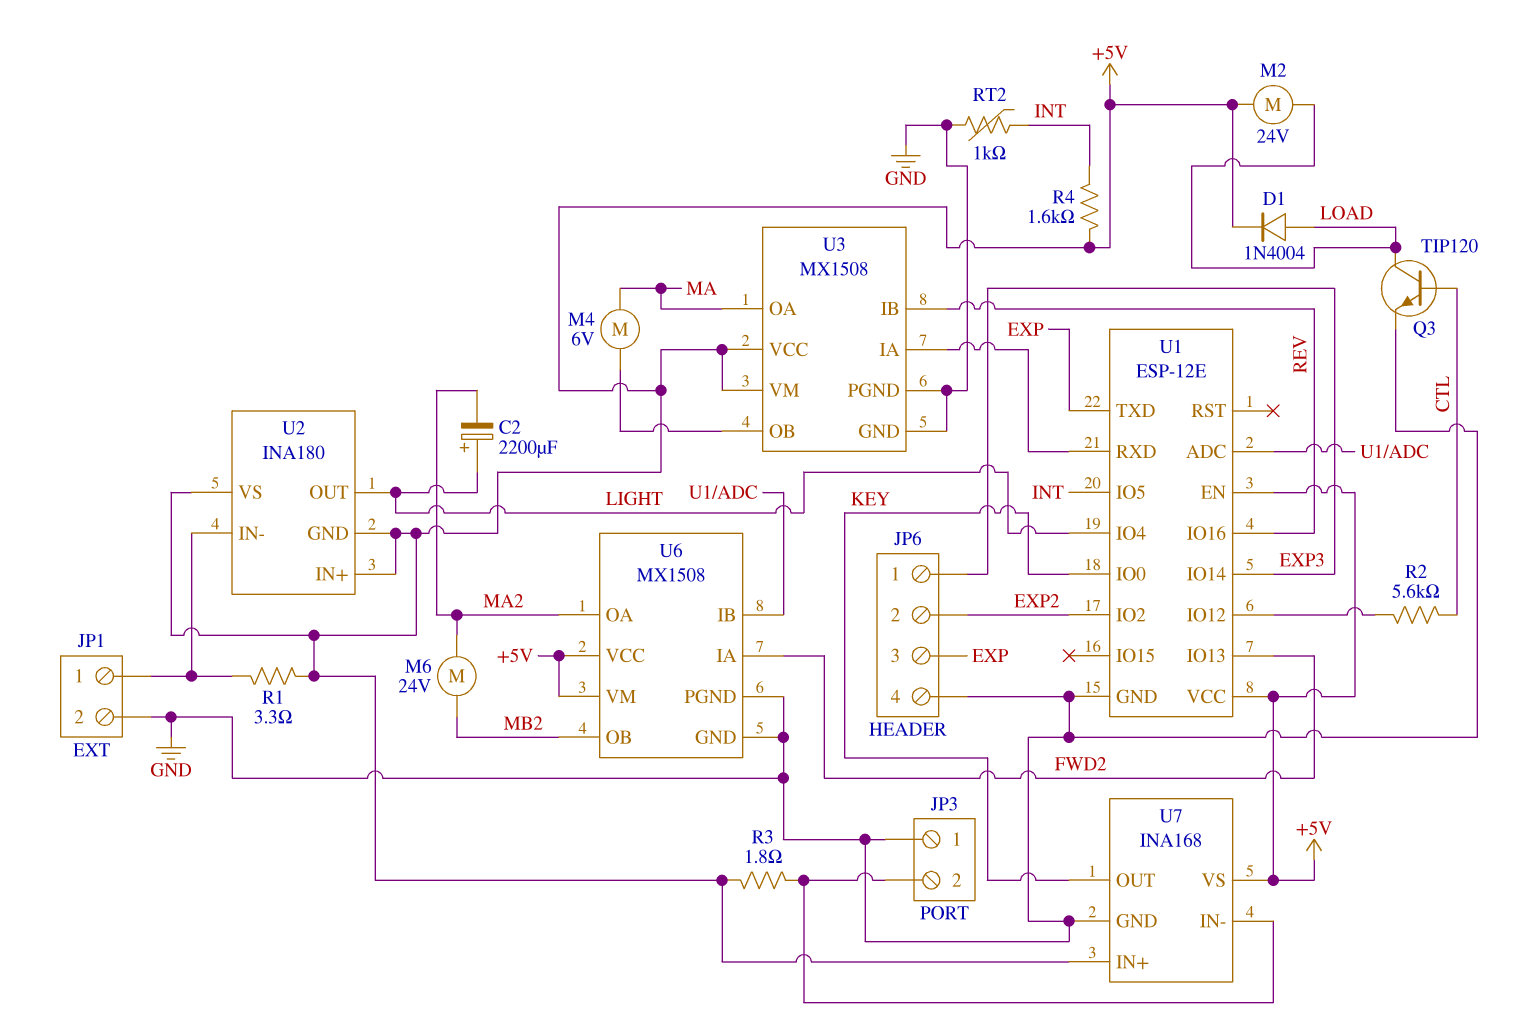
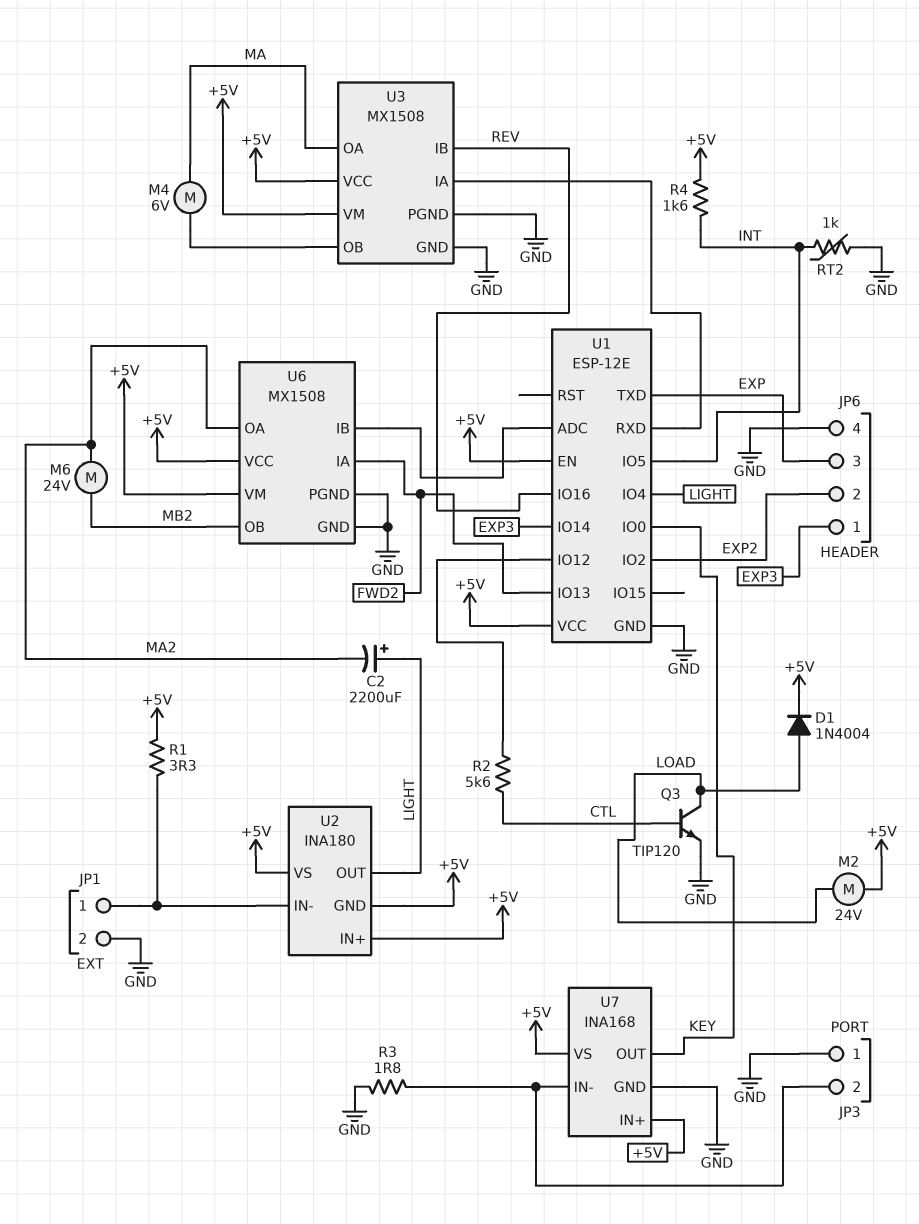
R3: 1.8 (+5V, JP3/2) -> 1.8 (GND, JP3/2)

